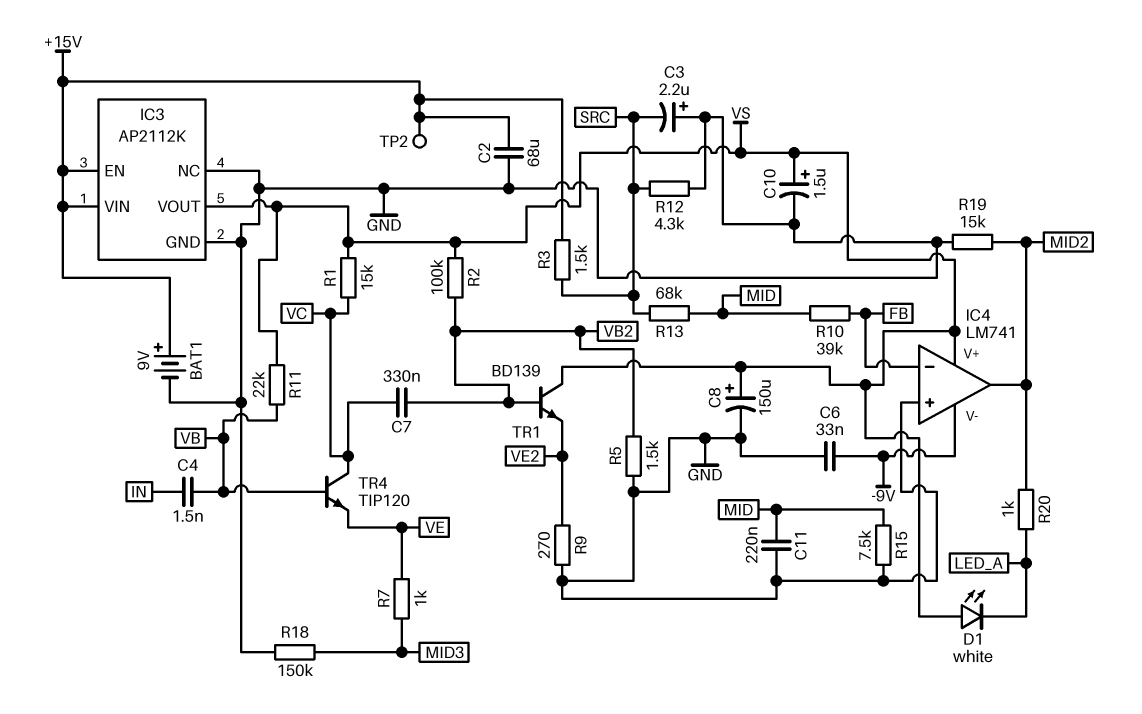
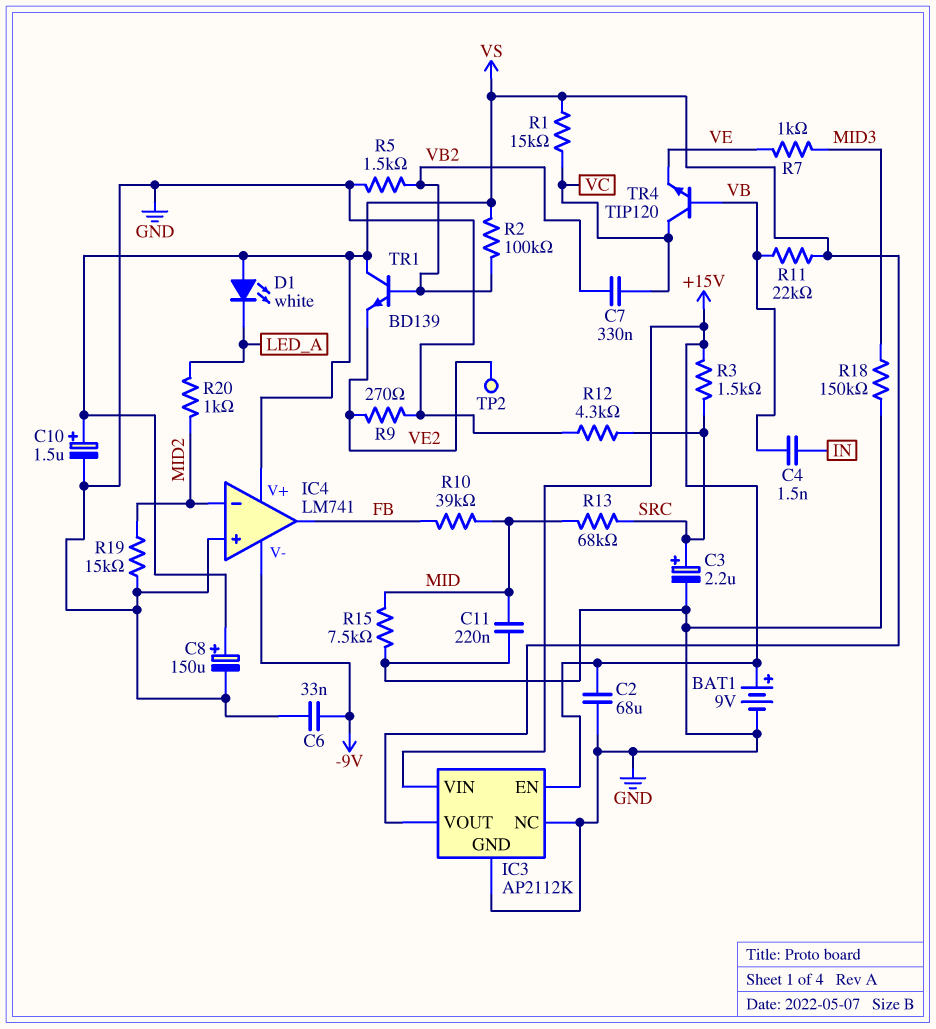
C3: 2.2uF (plus GND, minus SRC) -> 2.2uF (plus SRC, minus GND)
IC4 pin in-: FB -> MID2
IC4 pin out: MID2 -> FB
TP2: test point (+15V) -> test point (VE2)

